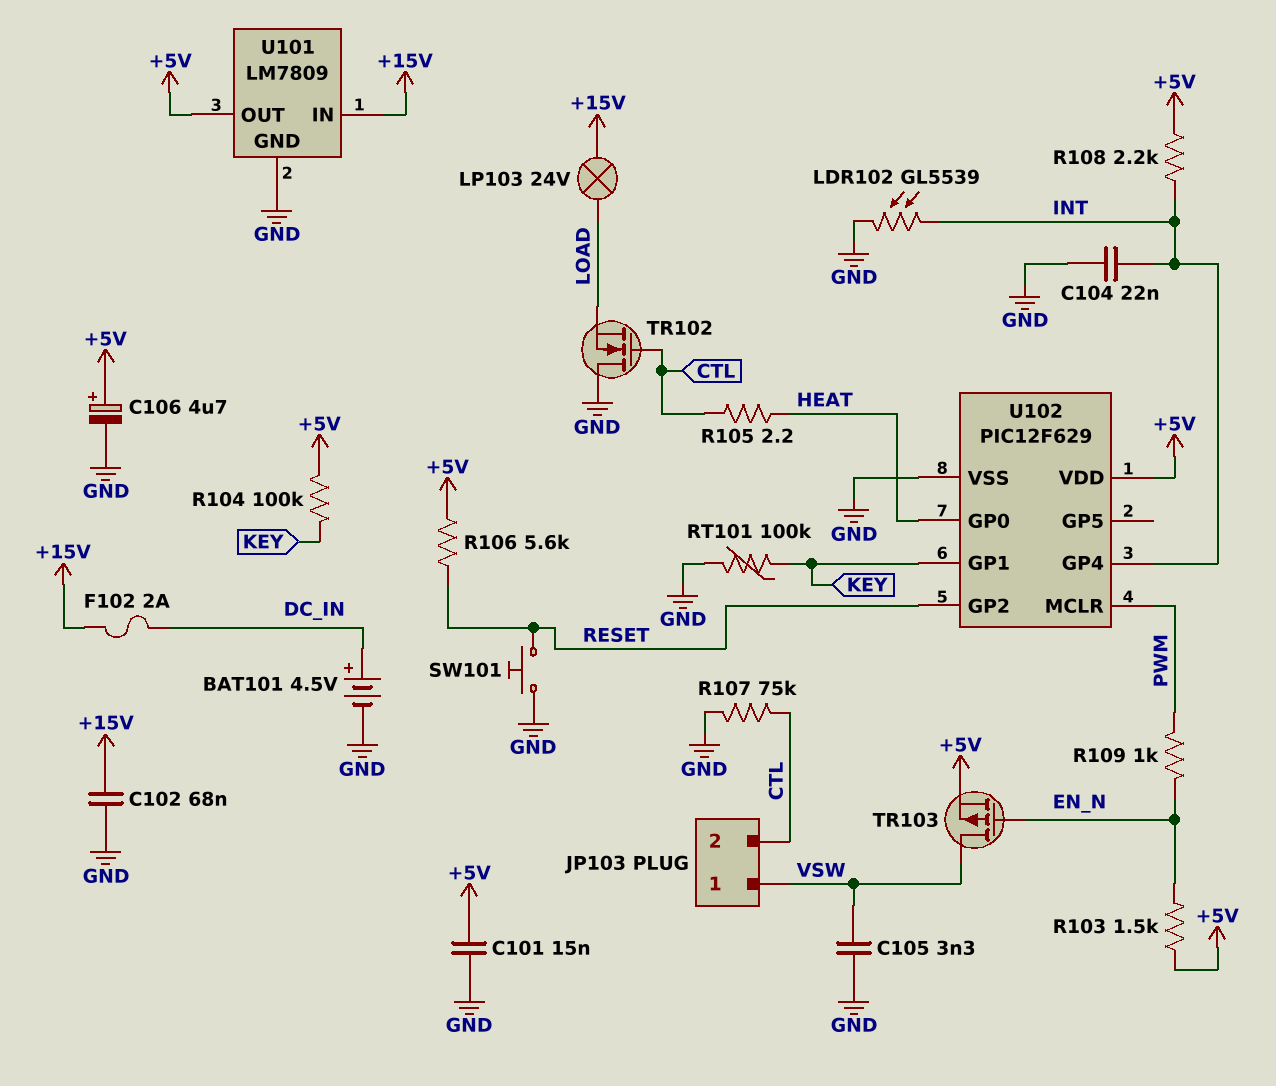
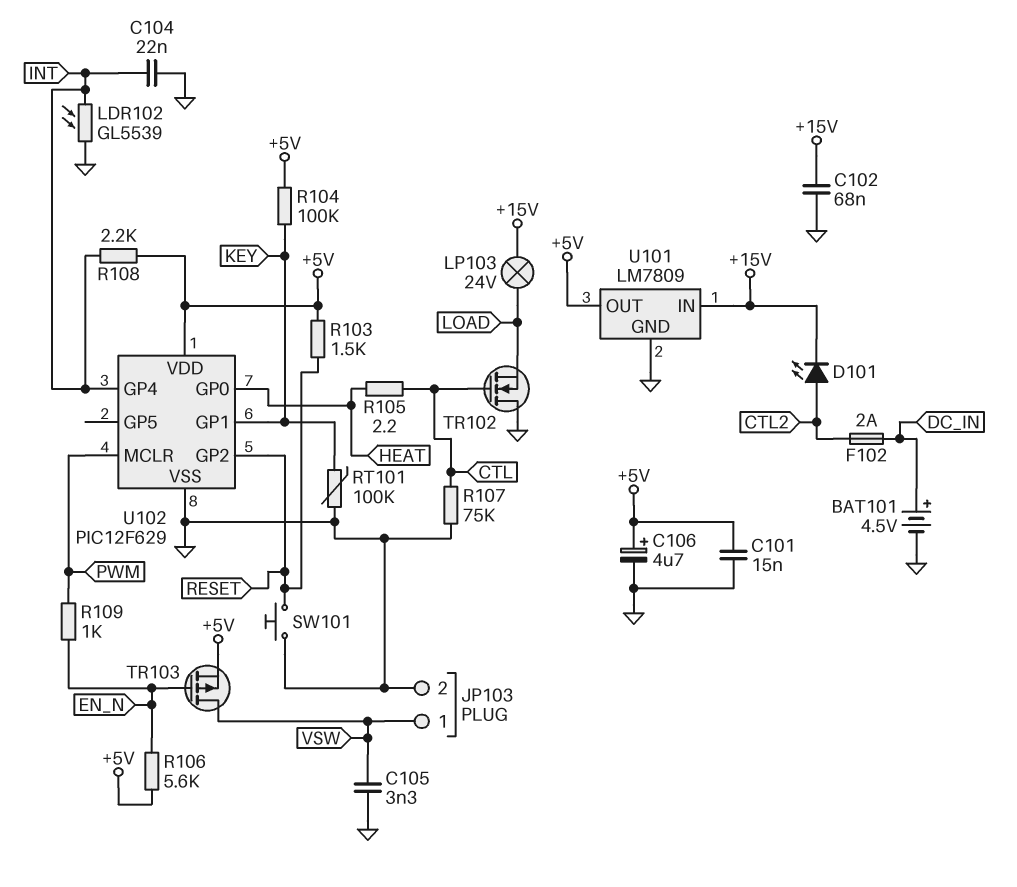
D101: none -> LED (A CTL2, K +15V)
F102: 2A (+15V, DC_IN) -> 2A (CTL2, DC_IN)
JP103 pin 2: CTL -> GND
R103: 1.5k (+5V, EN_N) -> 1.5k (+5V, RESET)
R106: 5.6k (+5V, RESET) -> 5.6k (+5V, EN_N)

